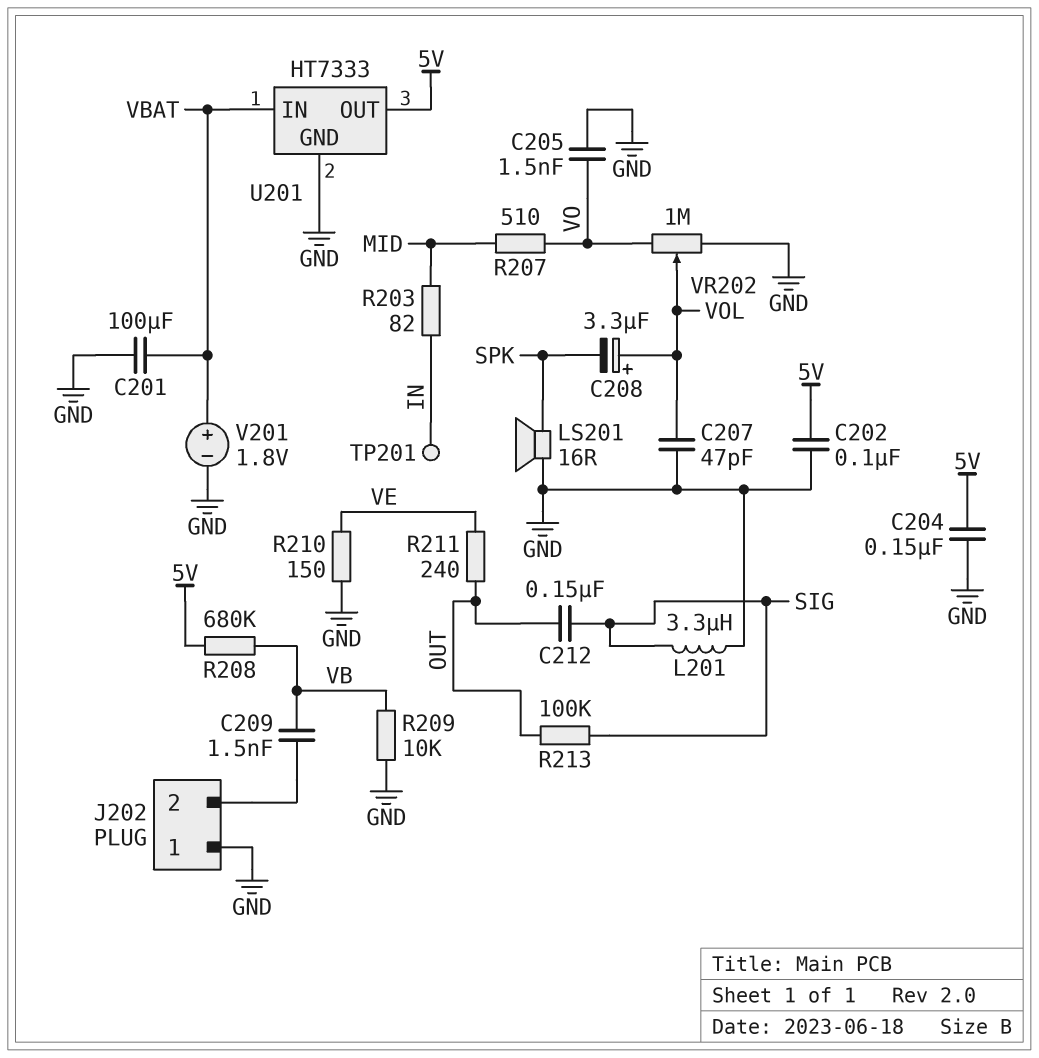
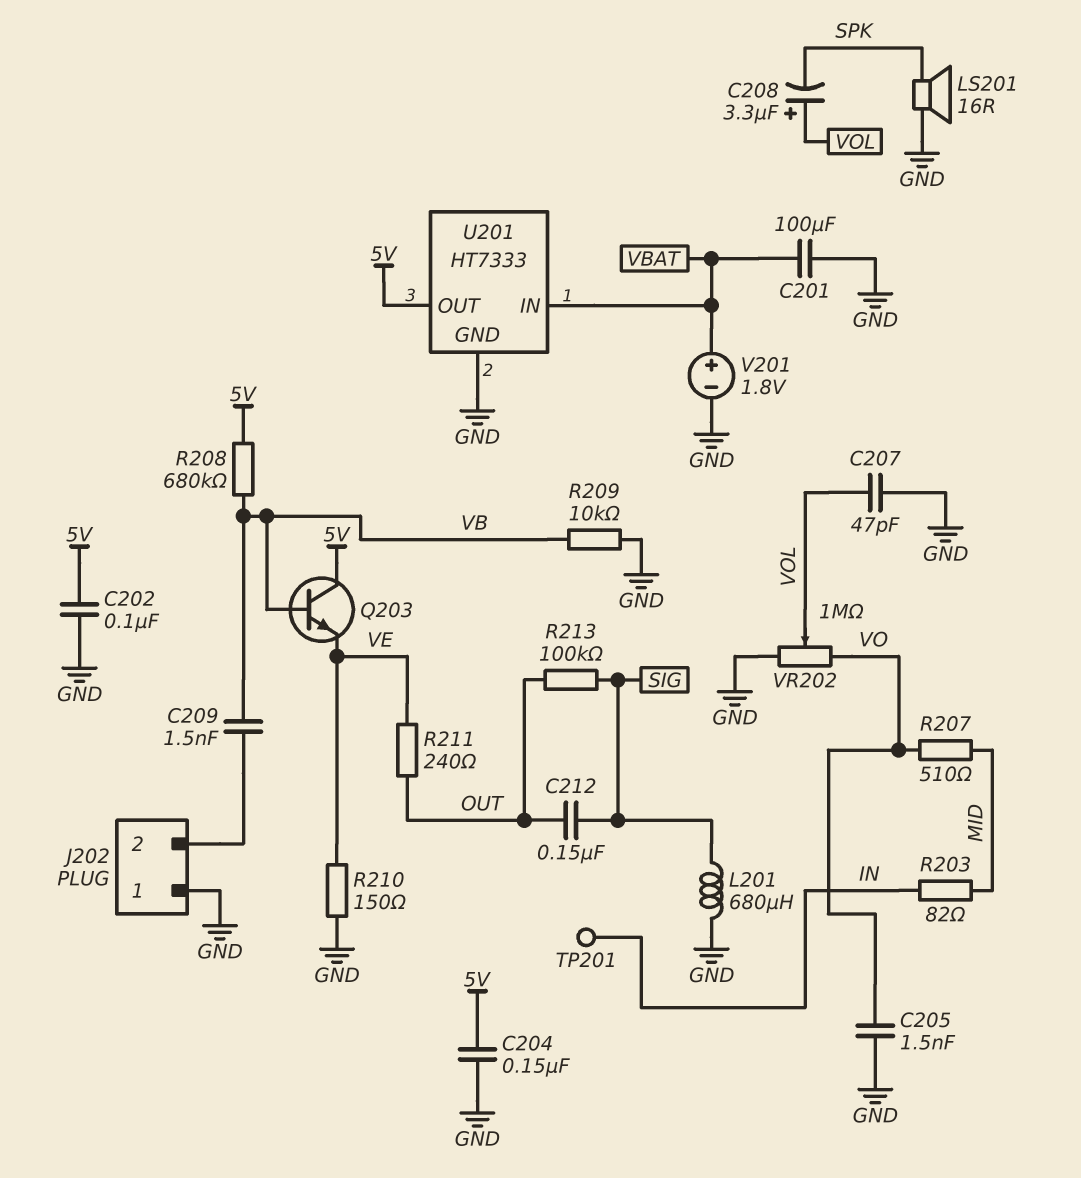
L201: 3.3uH (GND, SIG) -> 680uH (GND, SIG)
Q203: none -> NPN (B VB, C 5V, E VE)

